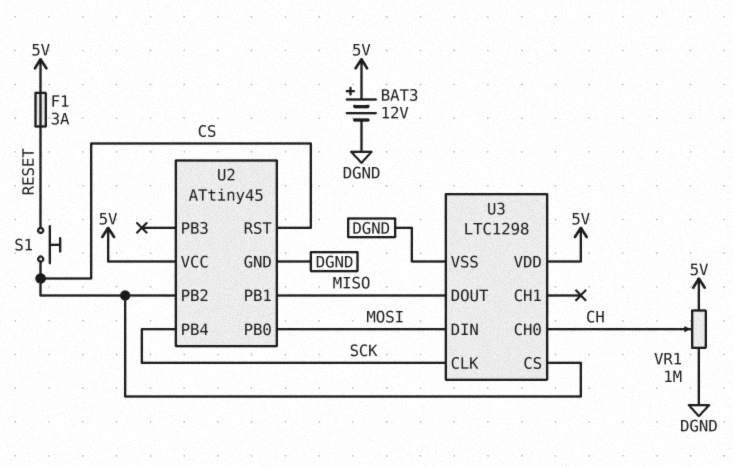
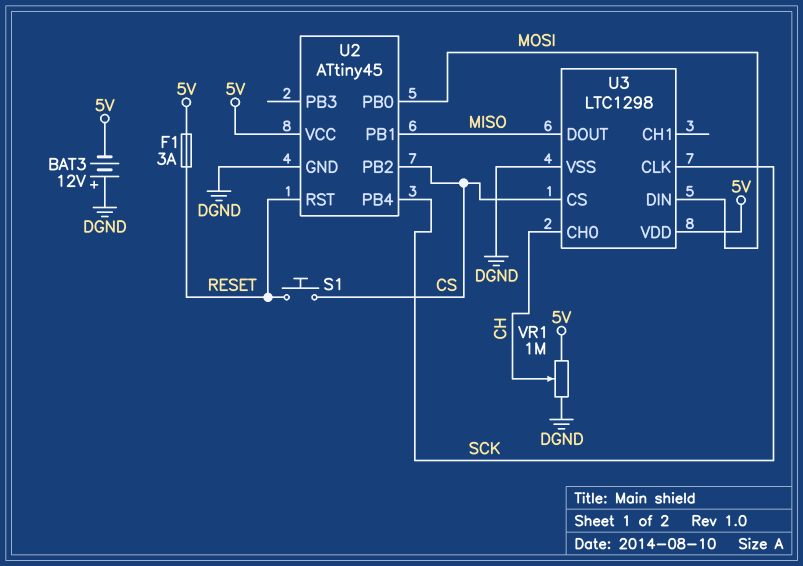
BAT3: 12V (plus 5V, minus DGND) -> 12V (plus DGND, minus 5V)
U2 pin RST: CS -> RESET

